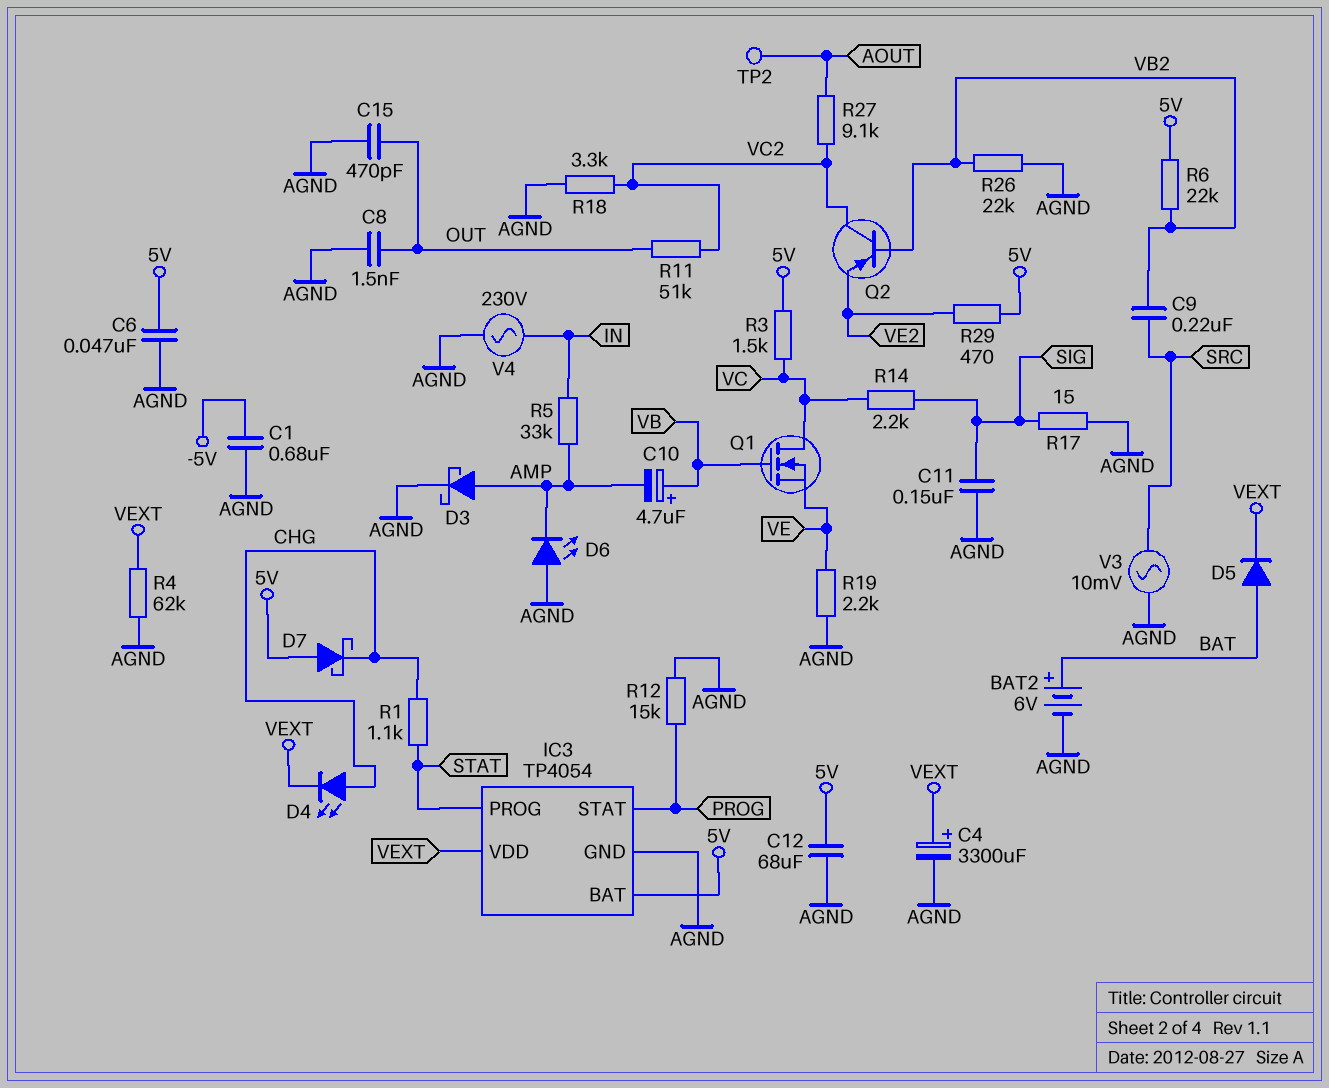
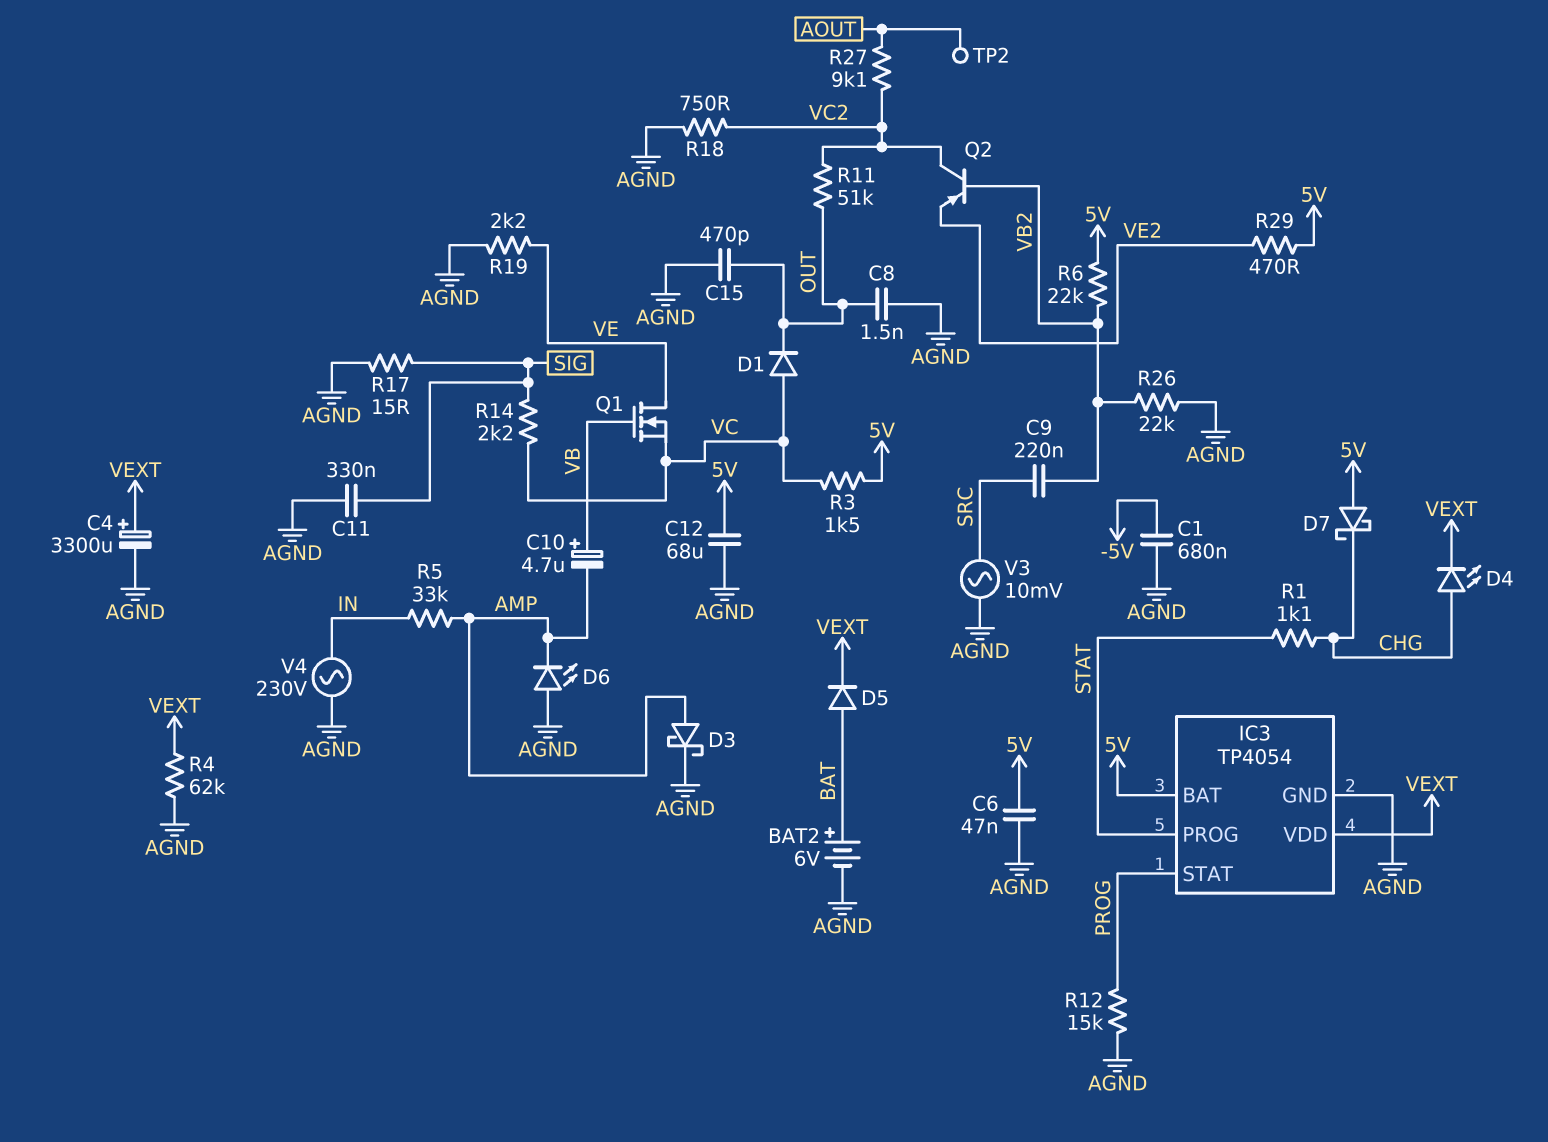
C11: 150nF (AGND, SIG) -> 330nF (AGND, SIG)
D1: none -> diode (A VC, K OUT)
Q1: NMOS (G VB, D VC, S VE) -> NMOS (G VB, D VE, S VC)
R18: 3.3k (AGND, VC2) -> 750 (AGND, VC2)

